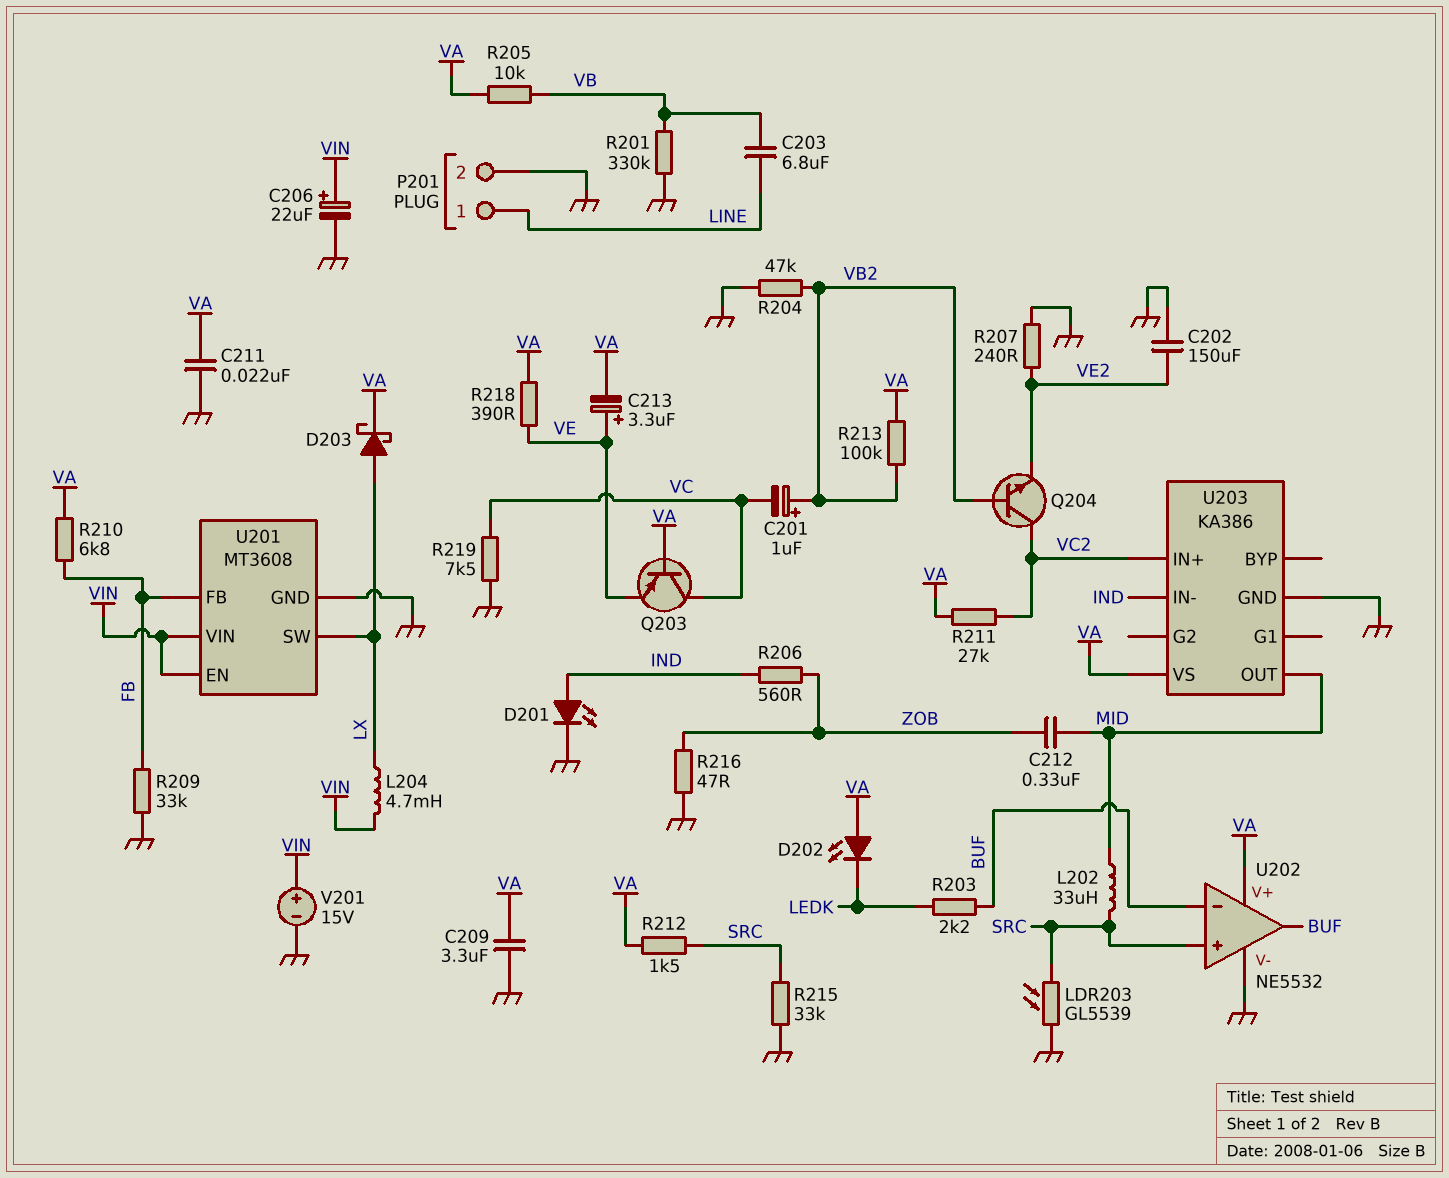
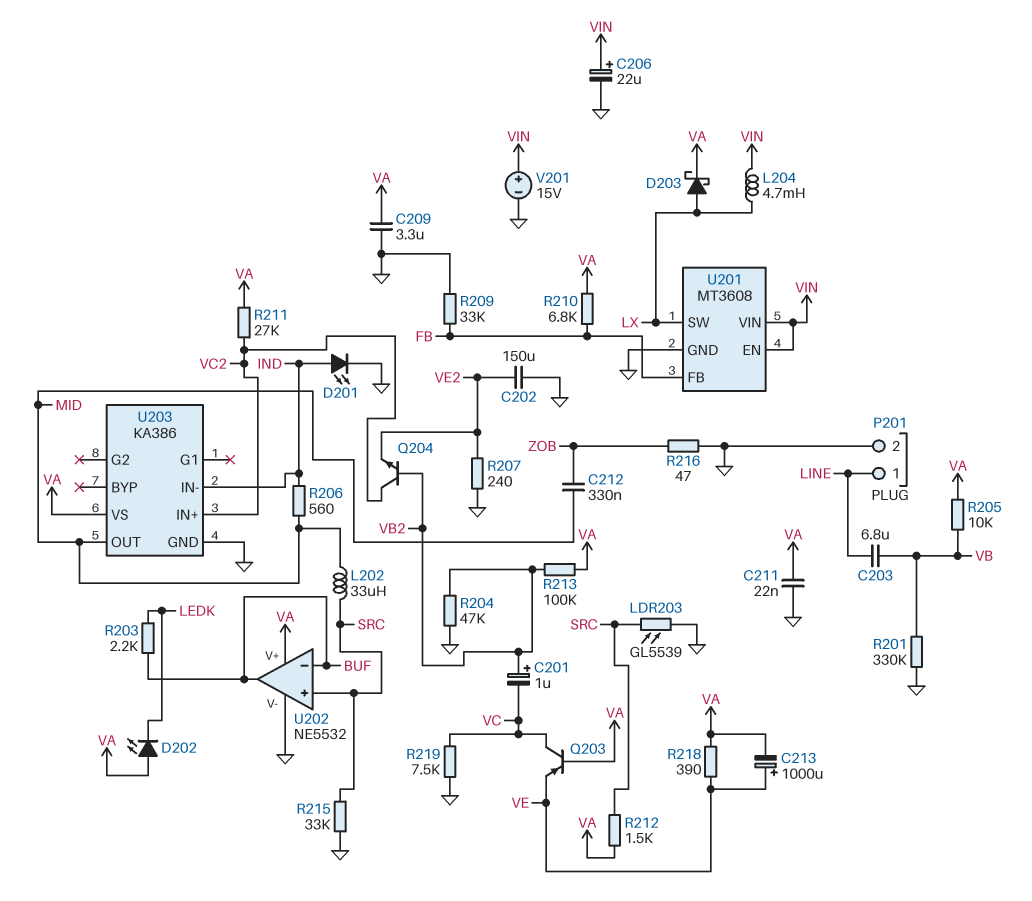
C213: 3.3uF (plus VE, minus VA) -> 1000uF (plus VE, minus VA)
R206: 560 (IND, ZOB) -> 560 (IND, MID)

